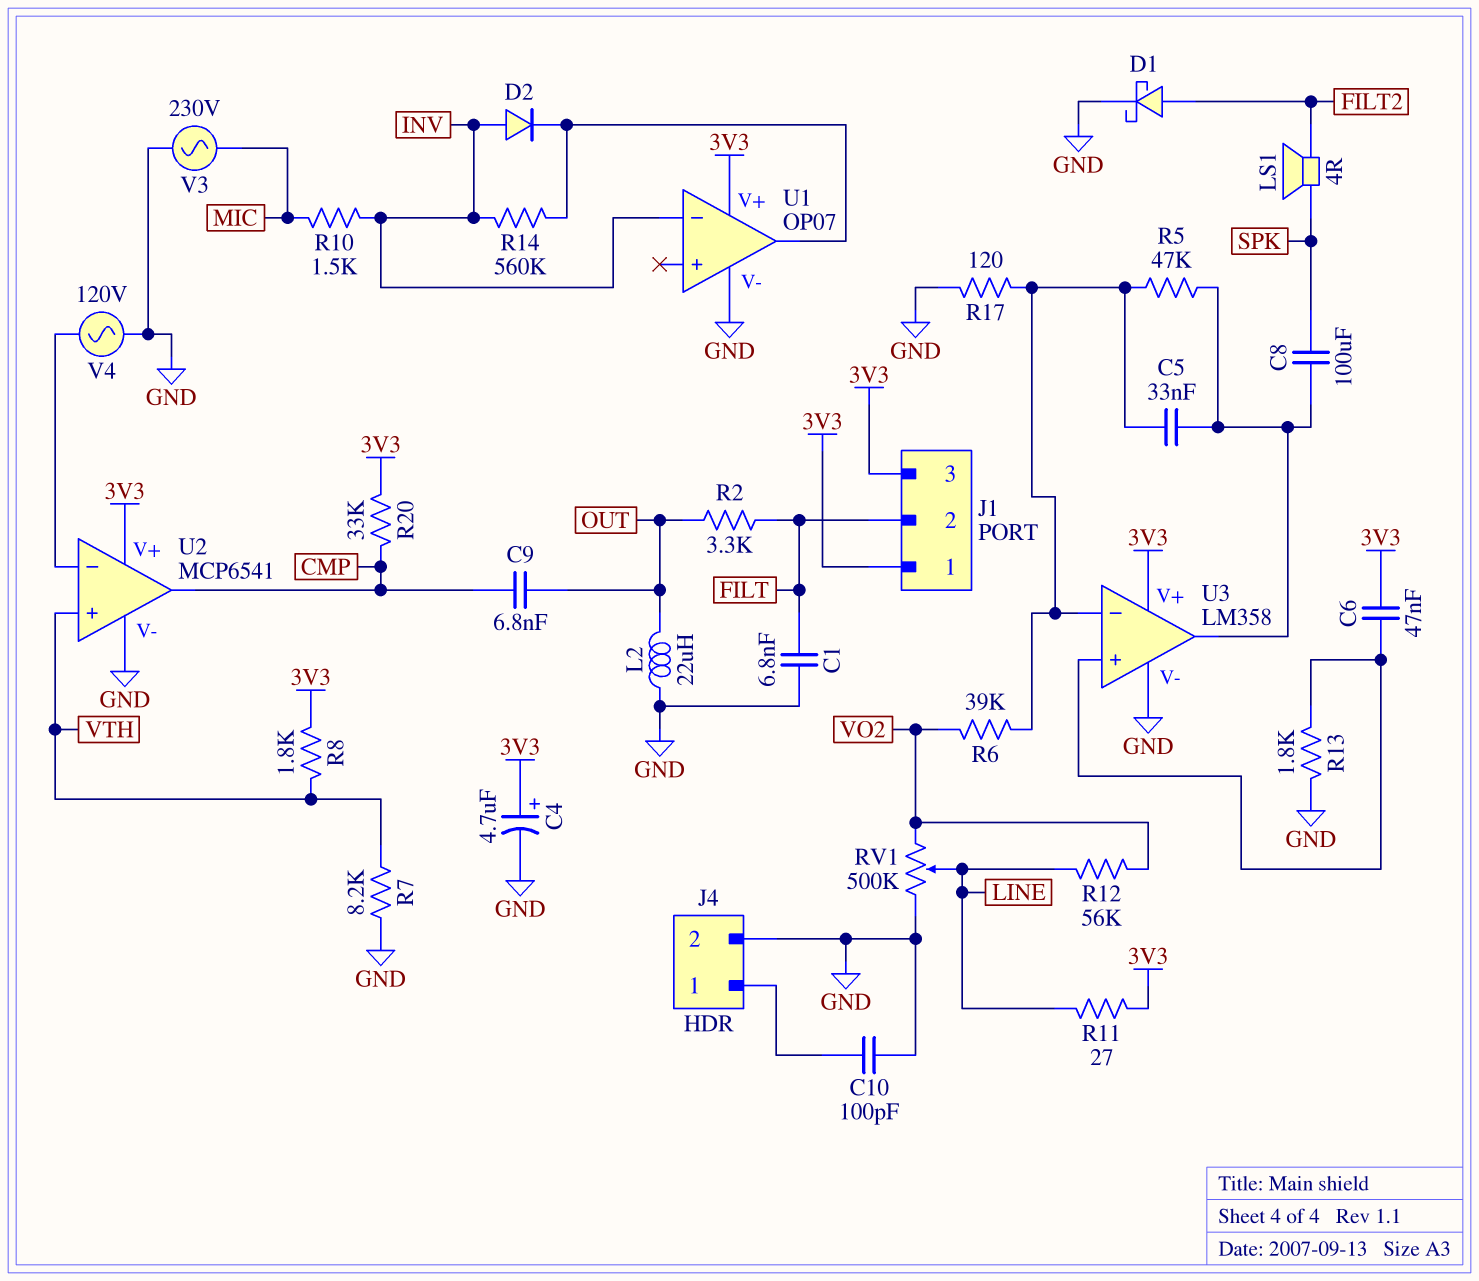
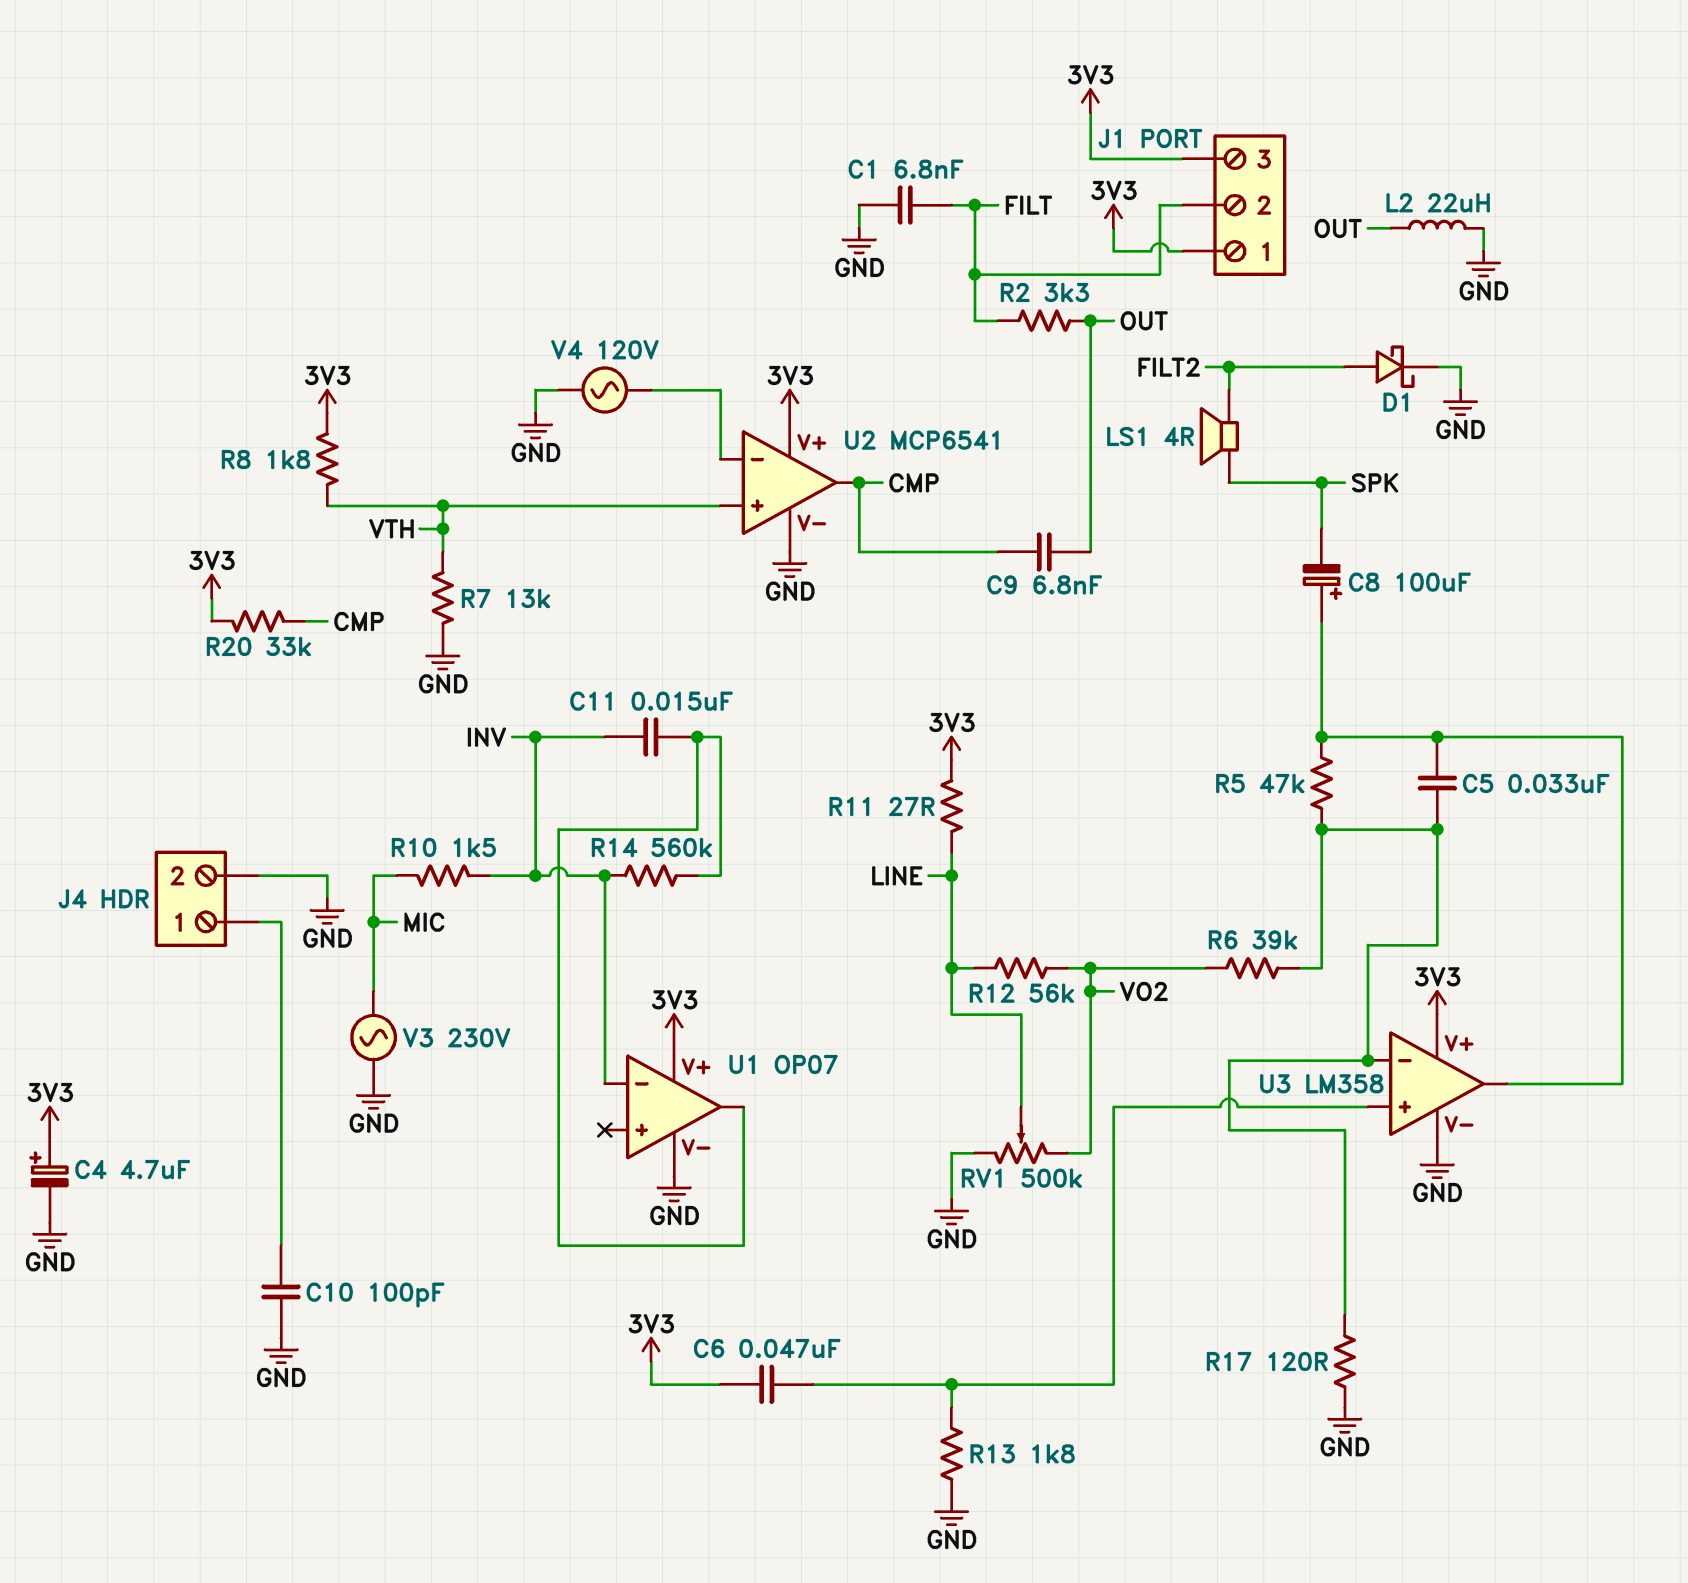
C8: 100uF (SPK, U3/out) -> 100uF (plus U3/out, minus SPK)
C11: none -> 15nF (INV, U1/out)
D2: diode (A INV, K U1/out) -> none
R7: 8.2k (GND, VTH) -> 13k (GND, VTH)

